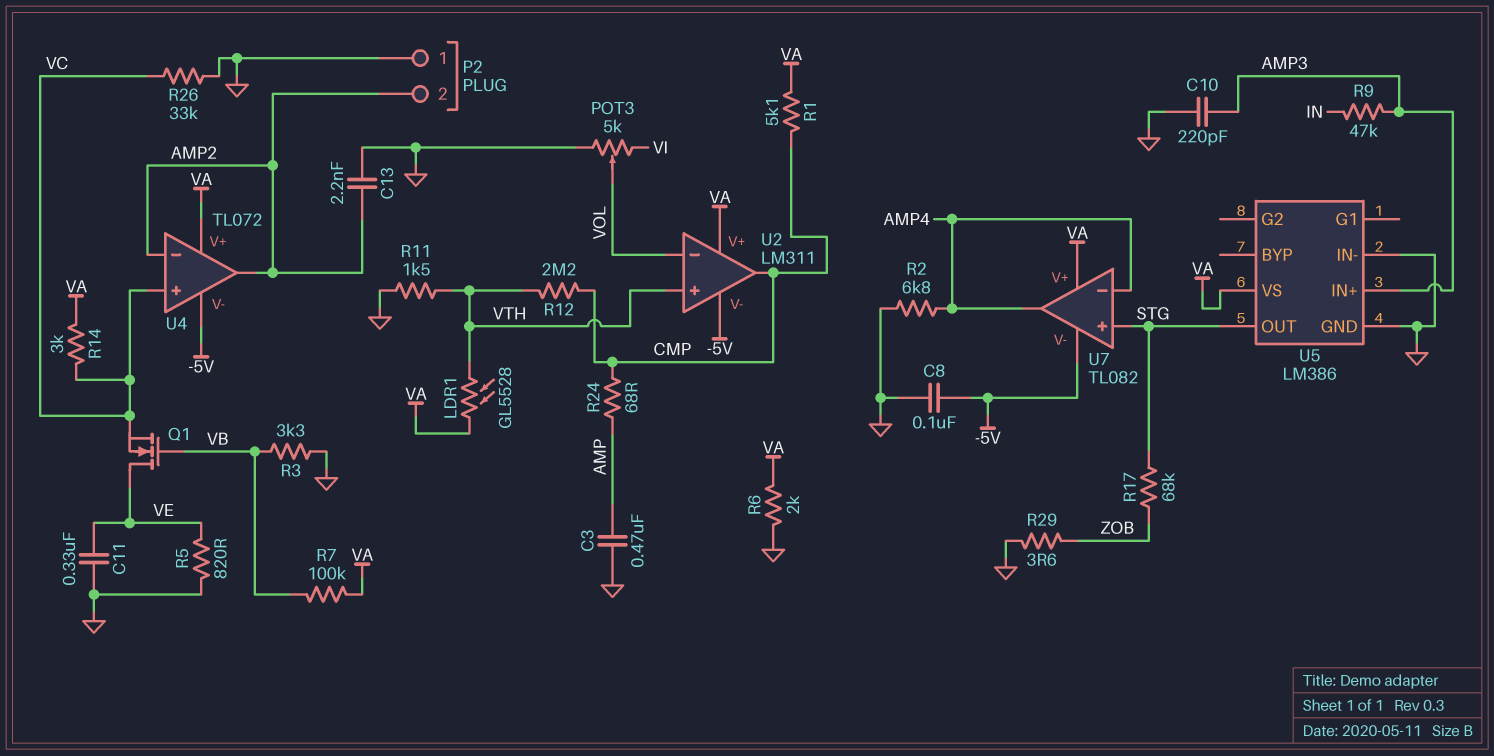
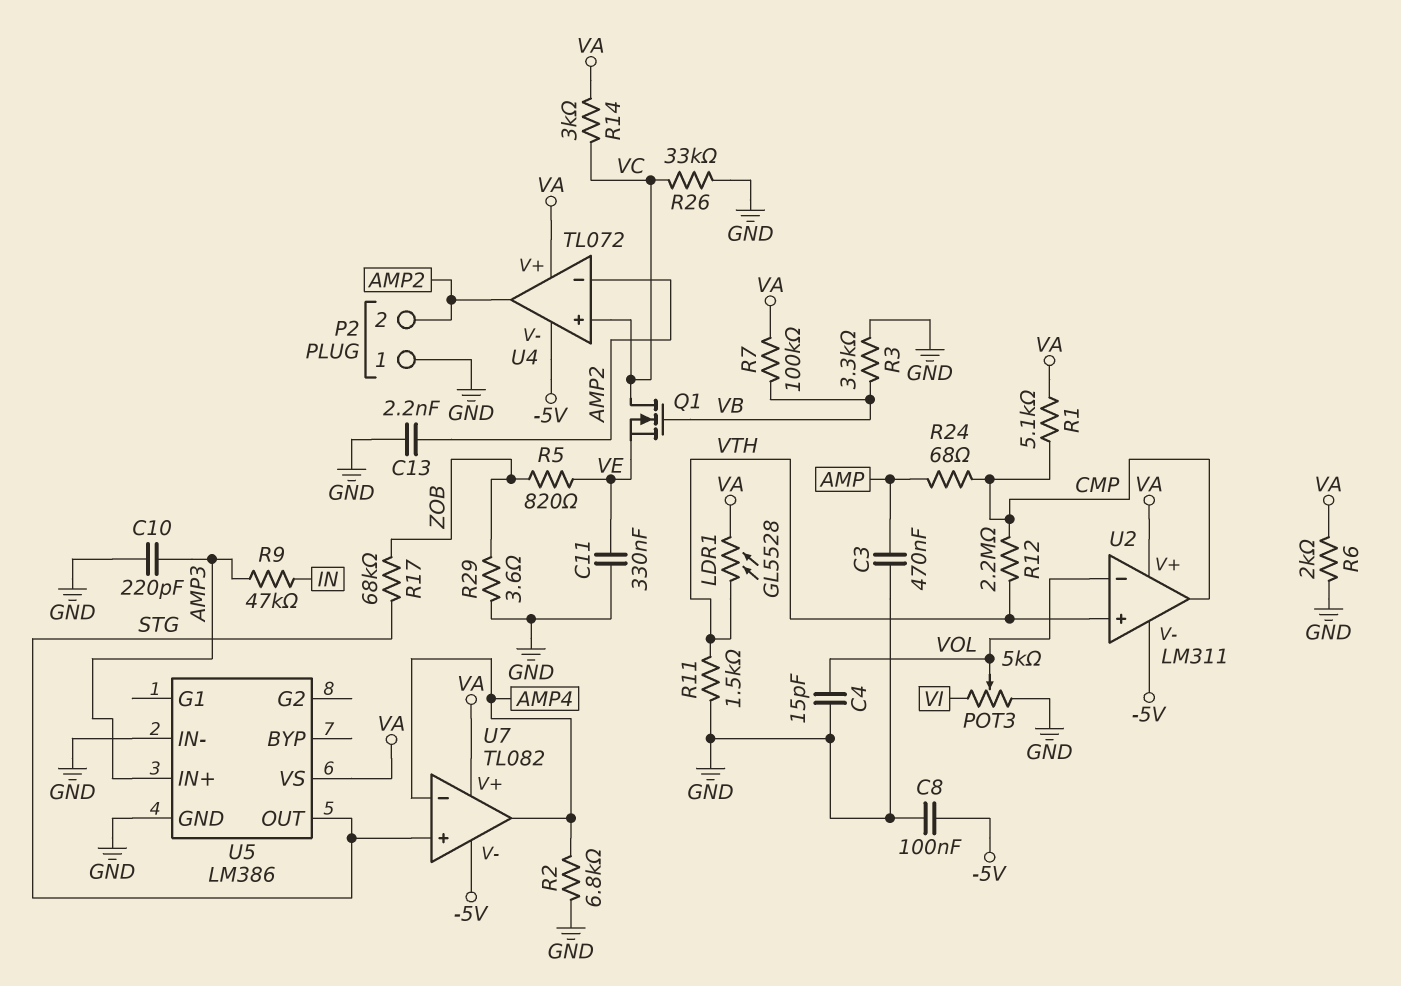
C4: none -> 15pF (GND, VOL)
Q1: NMOS (G VB, D VE, S VC) -> NMOS (G VB, D VC, S VE)
R5: 820 (GND, VE) -> 820 (VE, ZOB)

